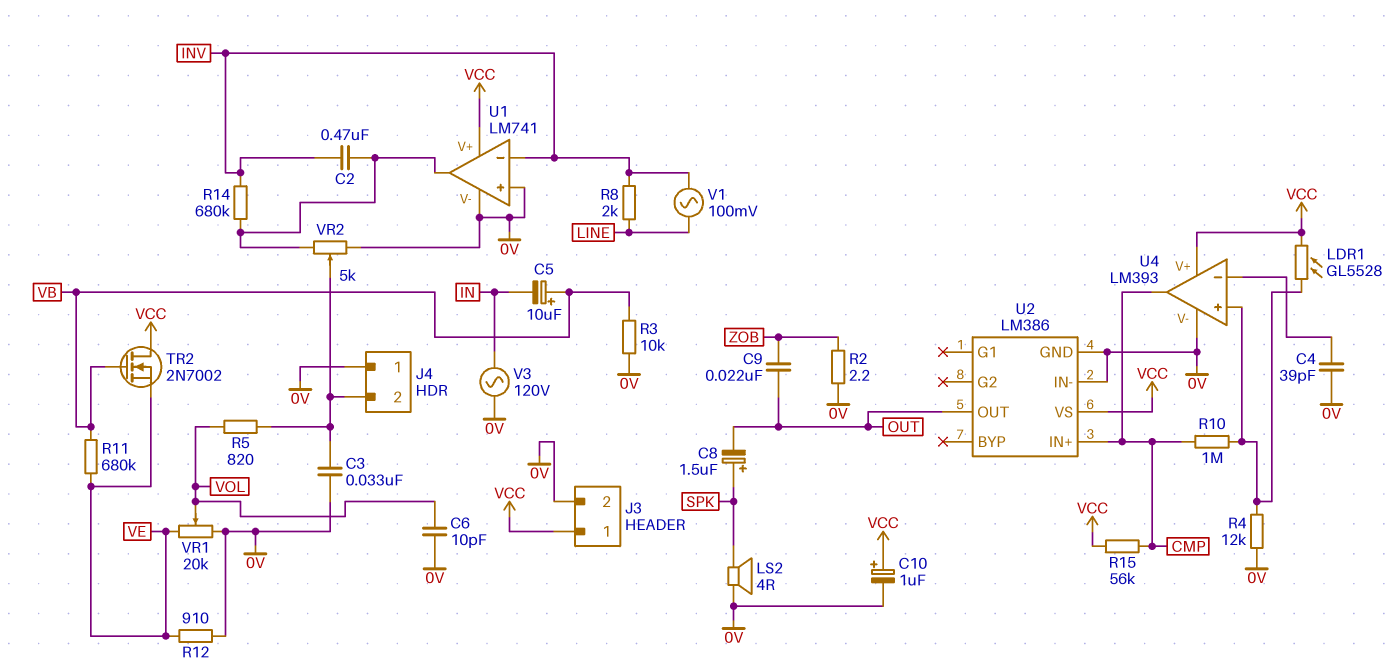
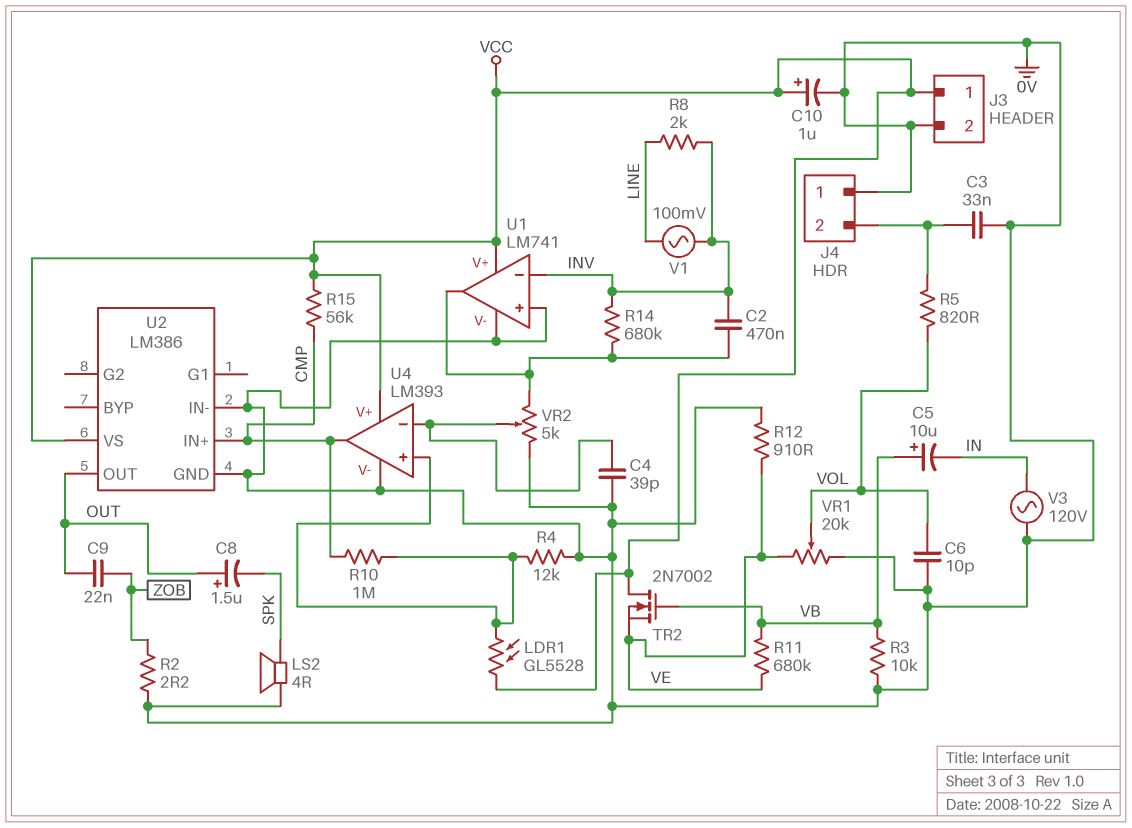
C8: 1.5uF (plus SPK, minus OUT) -> 1.5uF (plus OUT, minus SPK)
VR2: 5k (0V, U1/out, wiper J4/2) -> 5k (0V, U1/out, wiper U4/in-)

